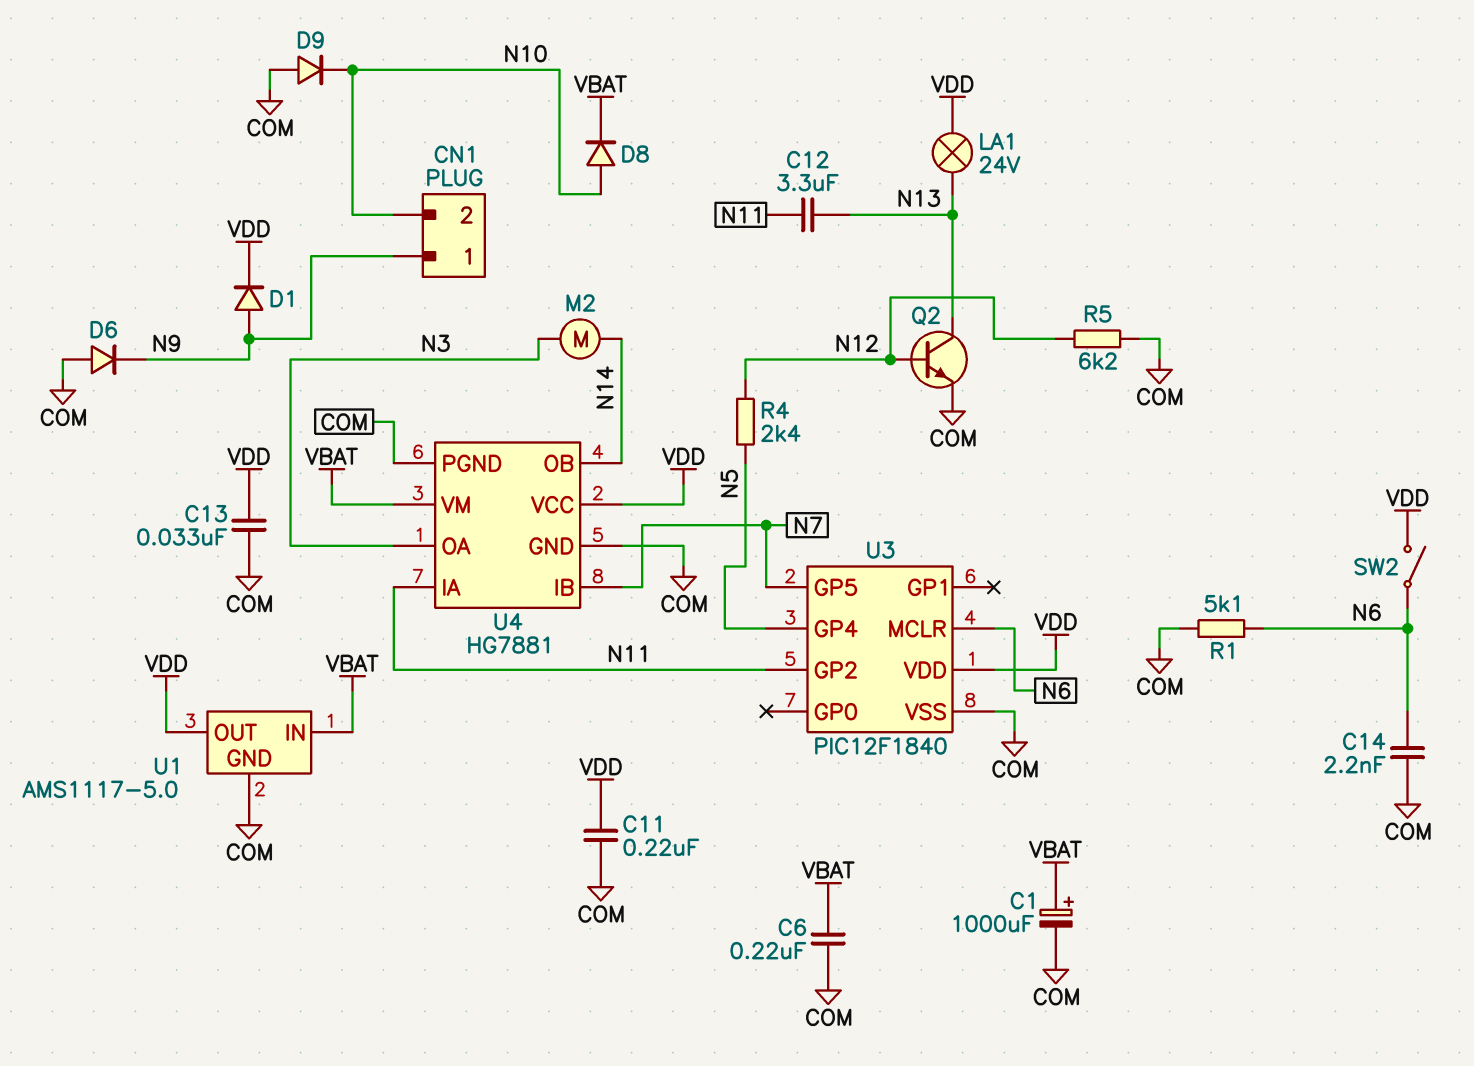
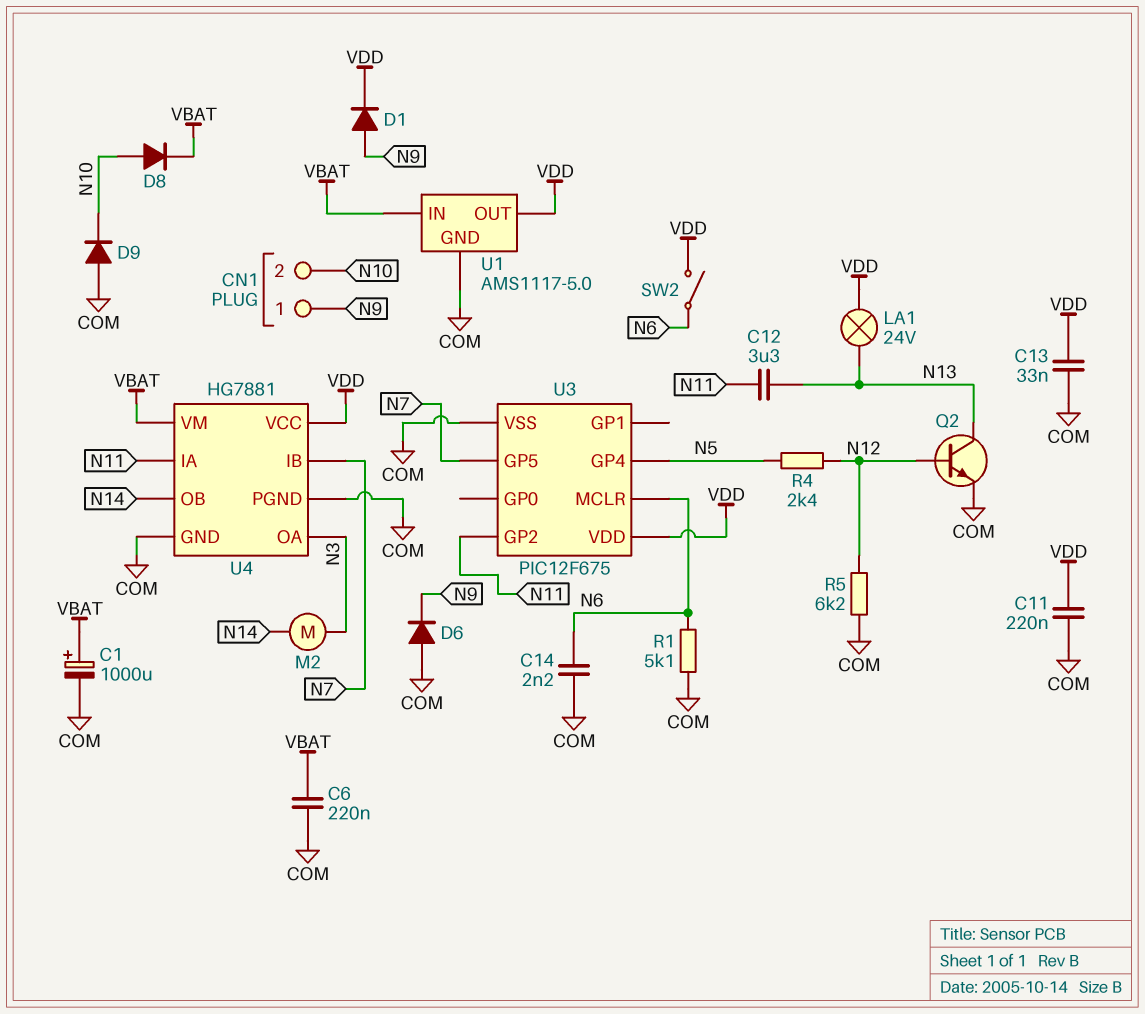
U3: PIC12F1840 -> PIC12F675

